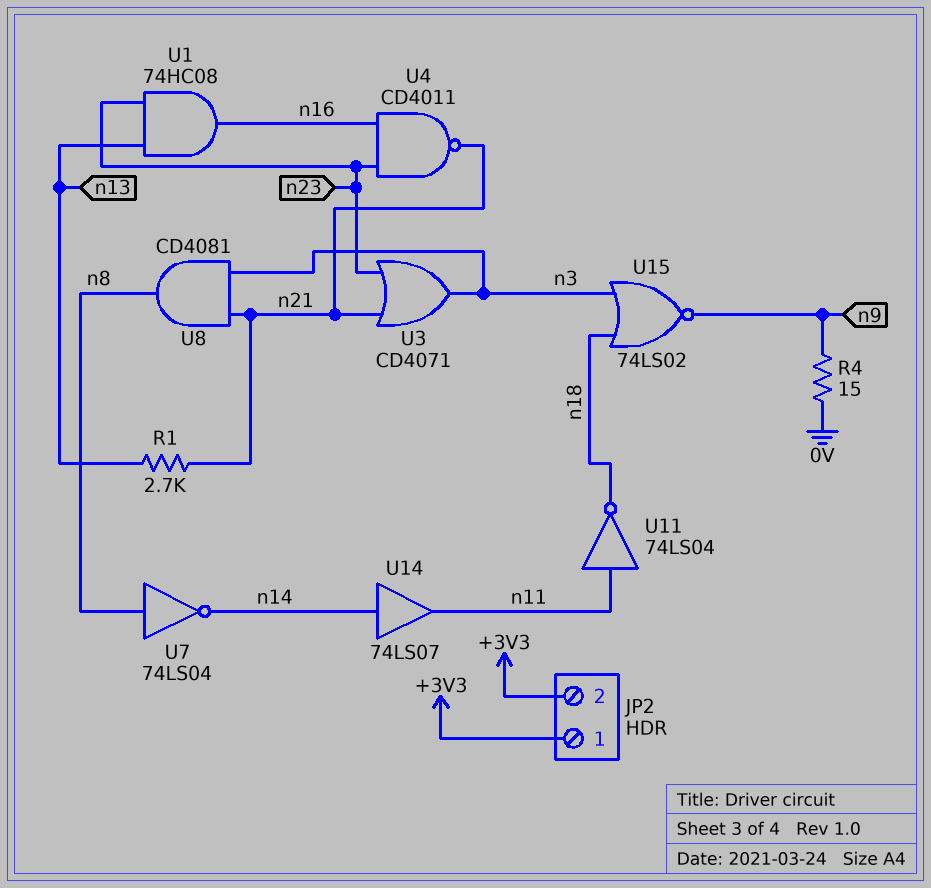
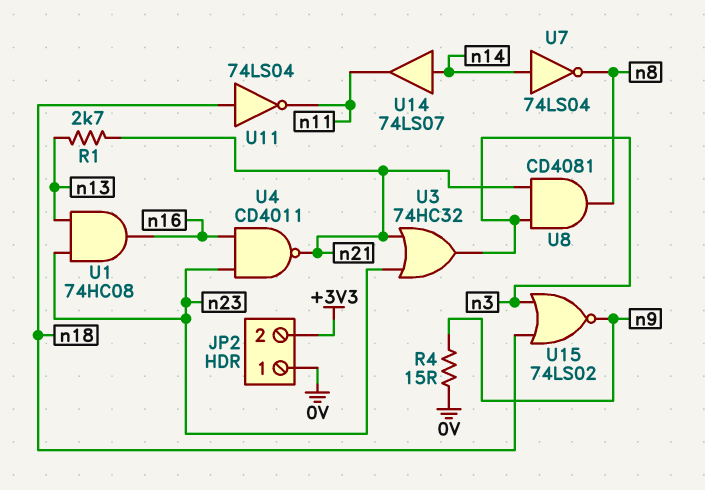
JP2 pin 1: +3V3 -> 0V
U3: OR CD4071 (in n21, in n23, out n3) -> OR 74HC32 (in n21, in n23, out n3)
U7: NOT 74LS04 (in n8, out n14) -> NOT 74LS04 (in n14, out n8)
U11: NOT 74LS04 (in n11, out n18) -> NOT 74LS04 (in n18, out n11)

